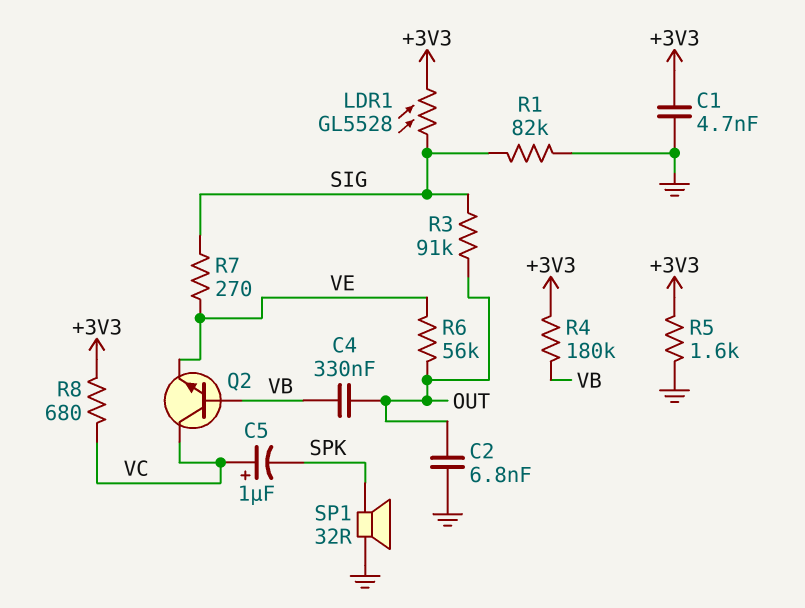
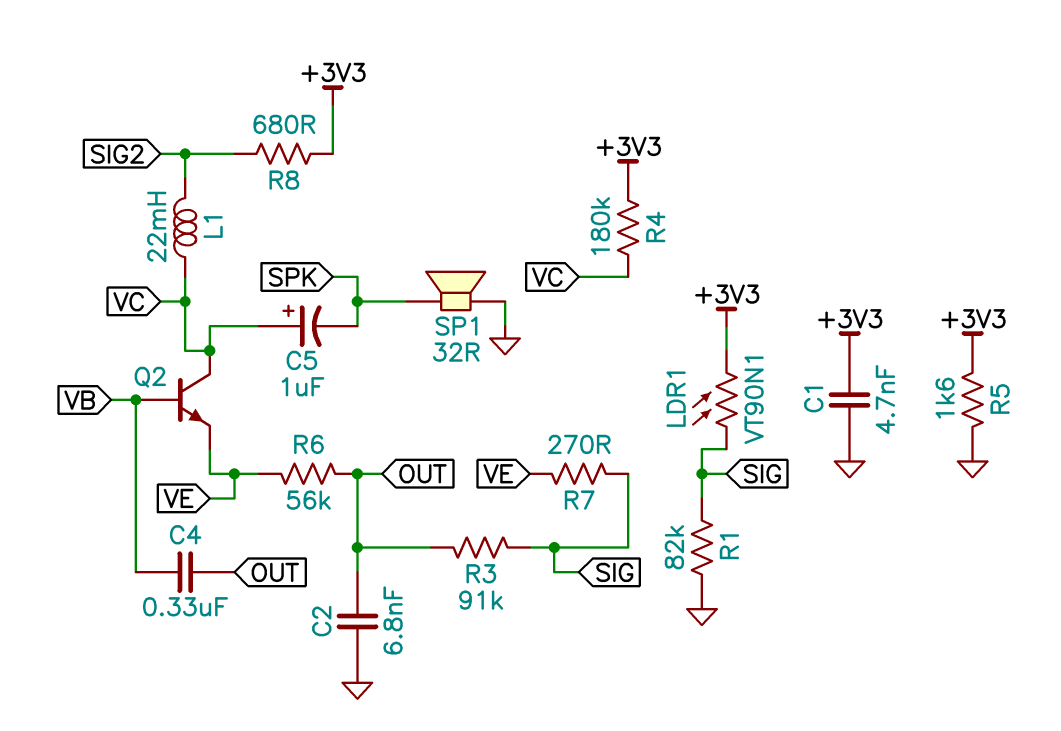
L1: none -> 22mH (SIG2, VC)
LDR1: GL5528 (+3V3, SIG) -> VT90N1 (+3V3, SIG)
R4: 180k (+3V3, VB) -> 180k (+3V3, VC)
R8: 680 (+3V3, VC) -> 680 (+3V3, SIG2)

